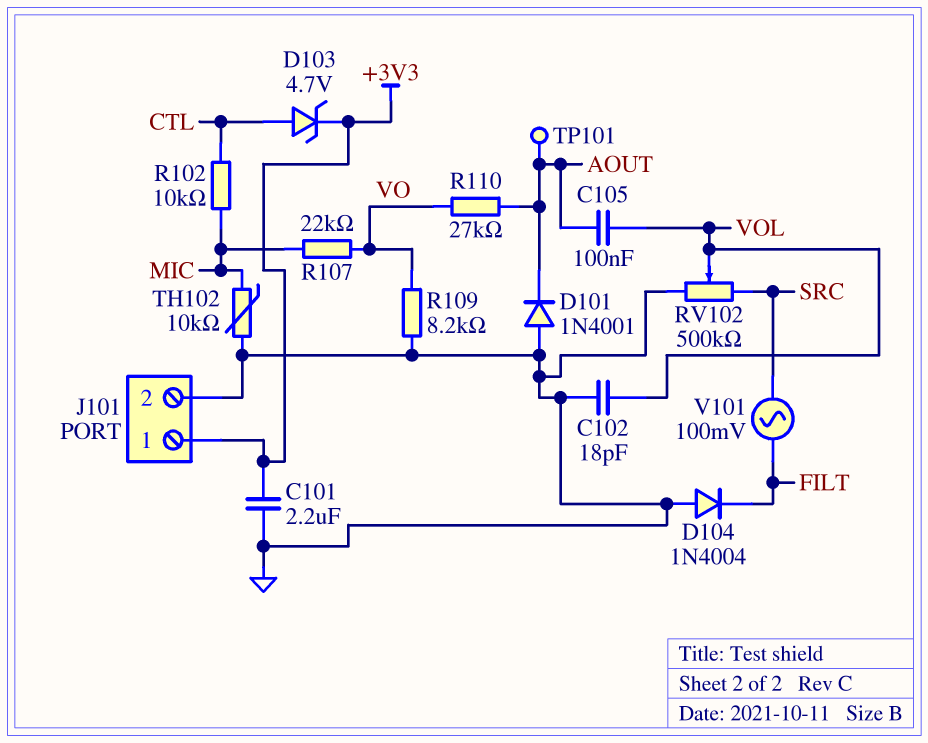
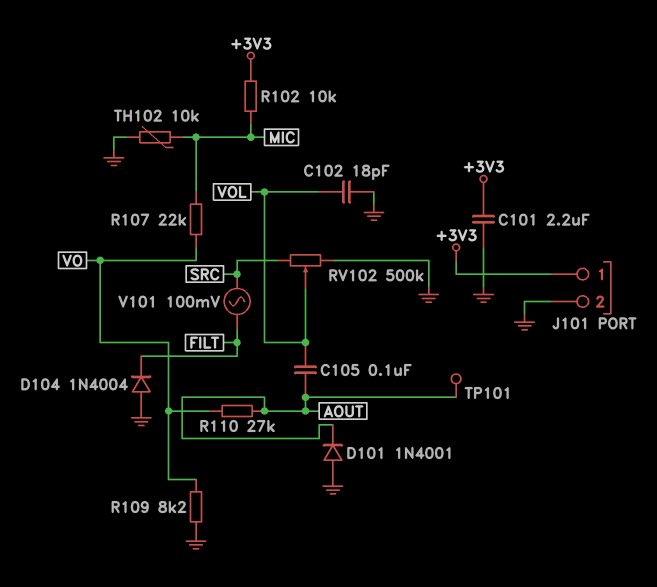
D103: zener 4.7V (A CTL, K +3V3) -> none
R102: 10k (CTL, MIC) -> 10k (+3V3, MIC)

